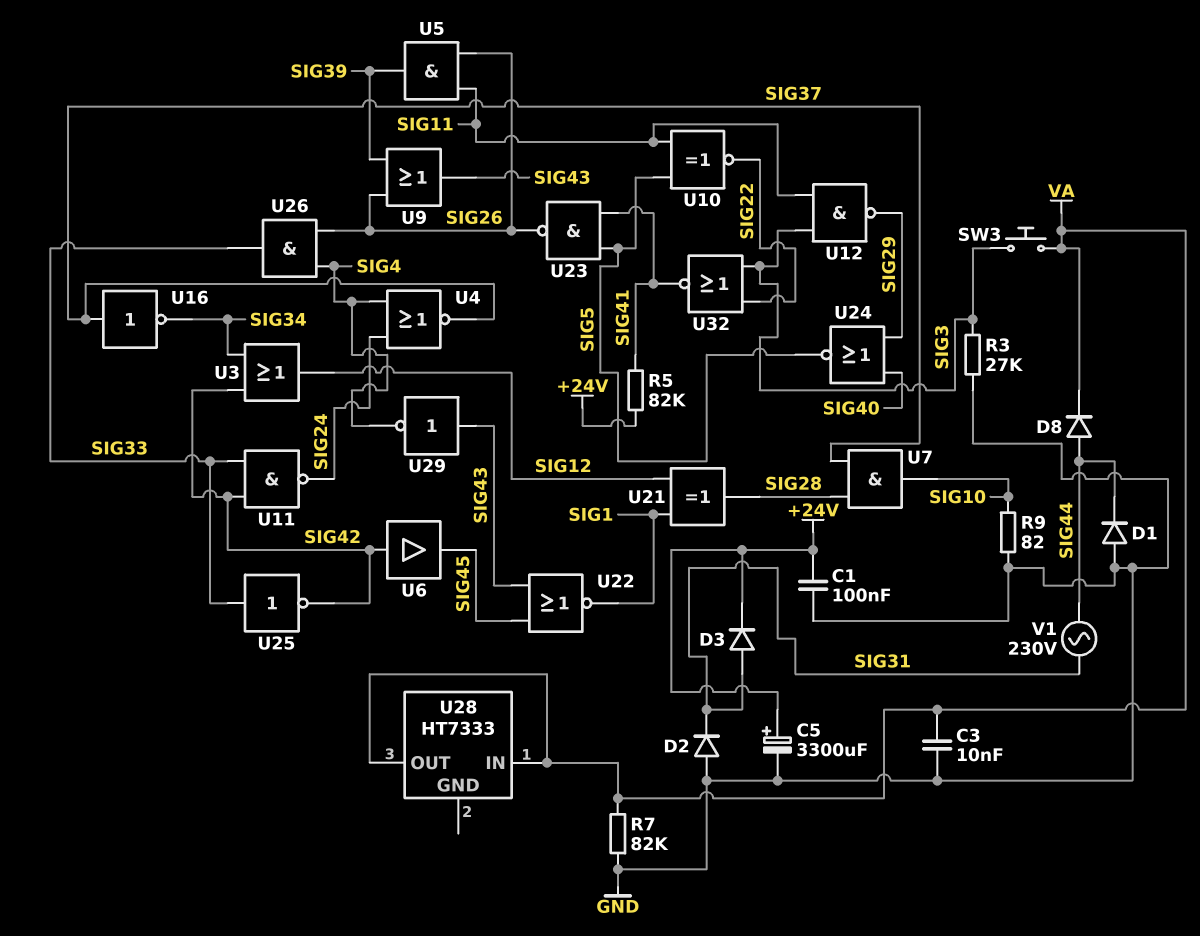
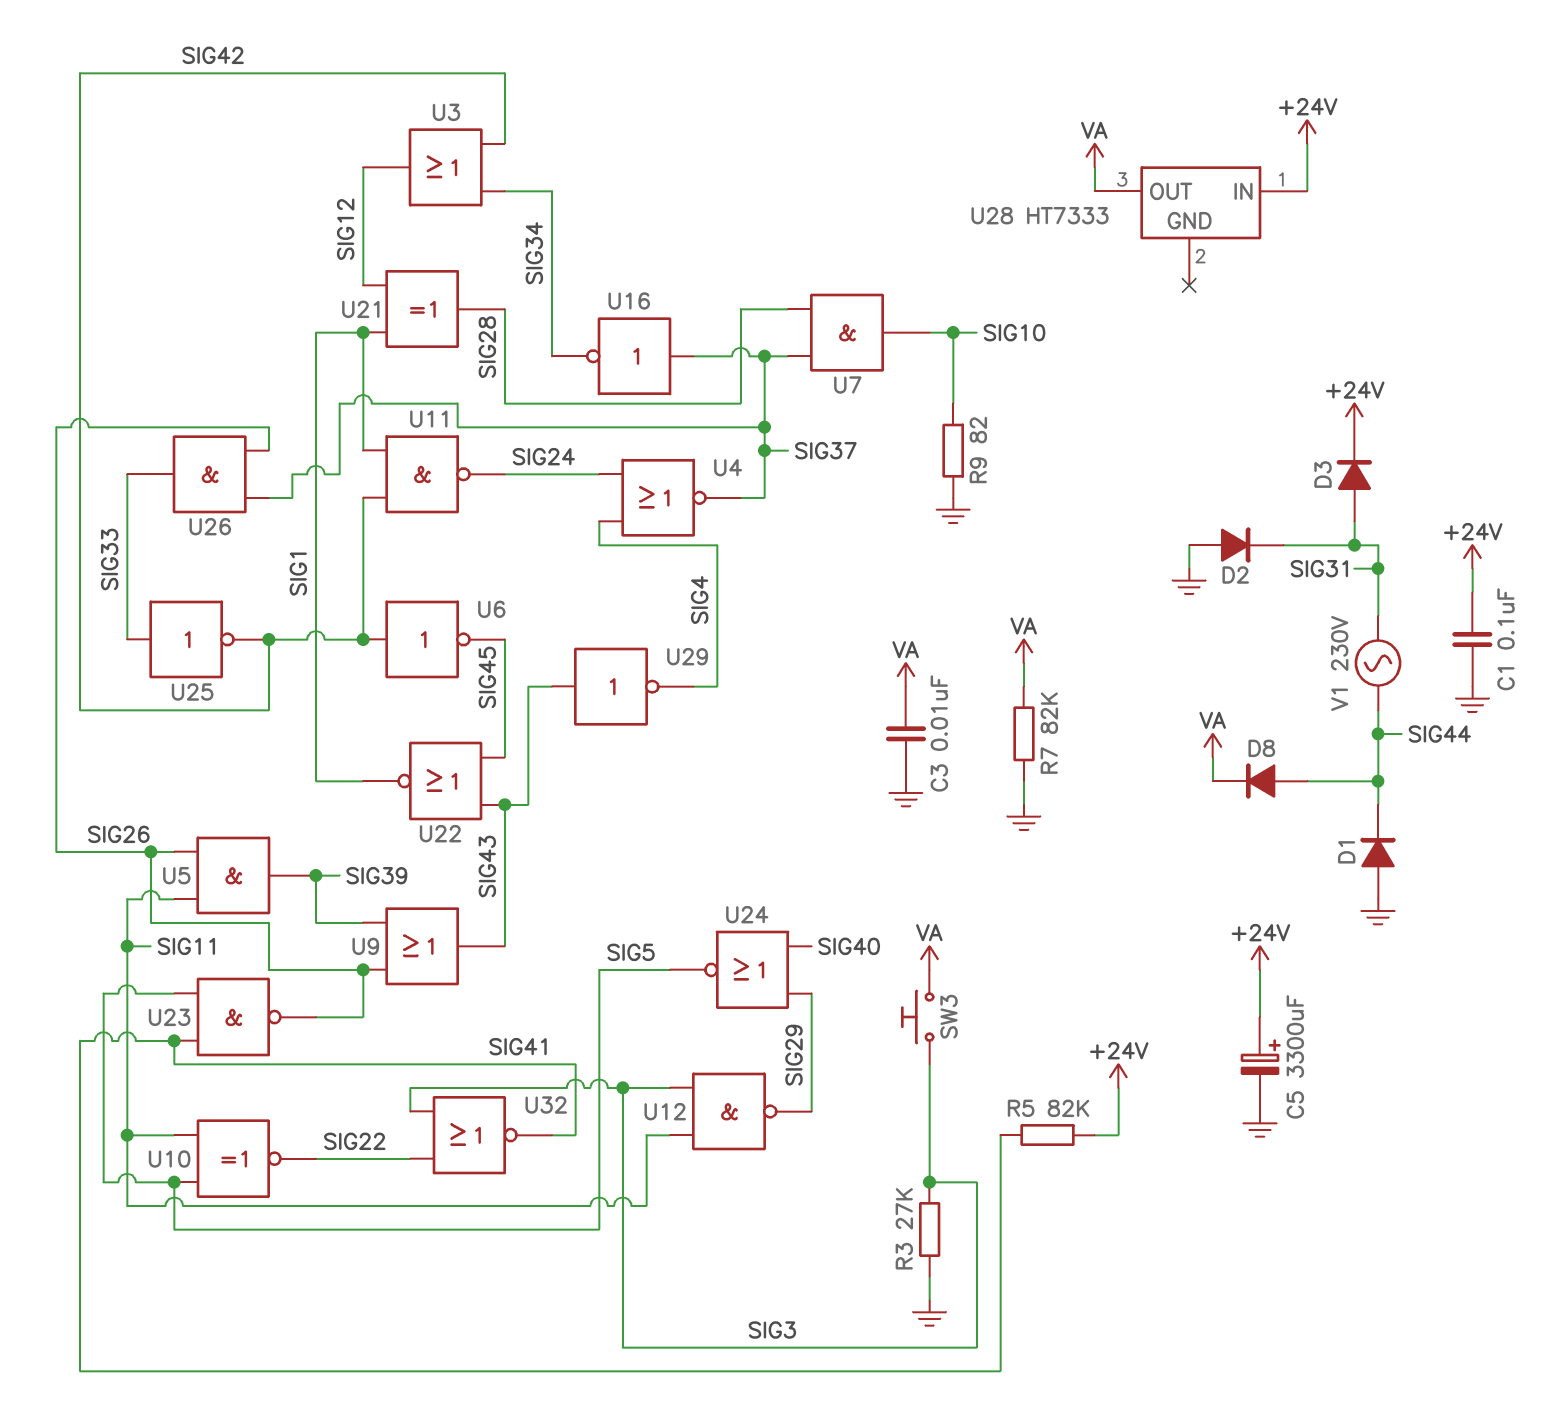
U6: buffer (in SIG42, out SIG45) -> NOT (in SIG42, out SIG45)
U11: NAND (in SIG33, in SIG42, out SIG24) -> NAND (in SIG1, in SIG42, out SIG24)
U26: AND (in SIG4, in SIG26, out SIG33) -> AND (in SIG26, in SIG37, out SIG33)
U28 pin IN: VA -> +24V

